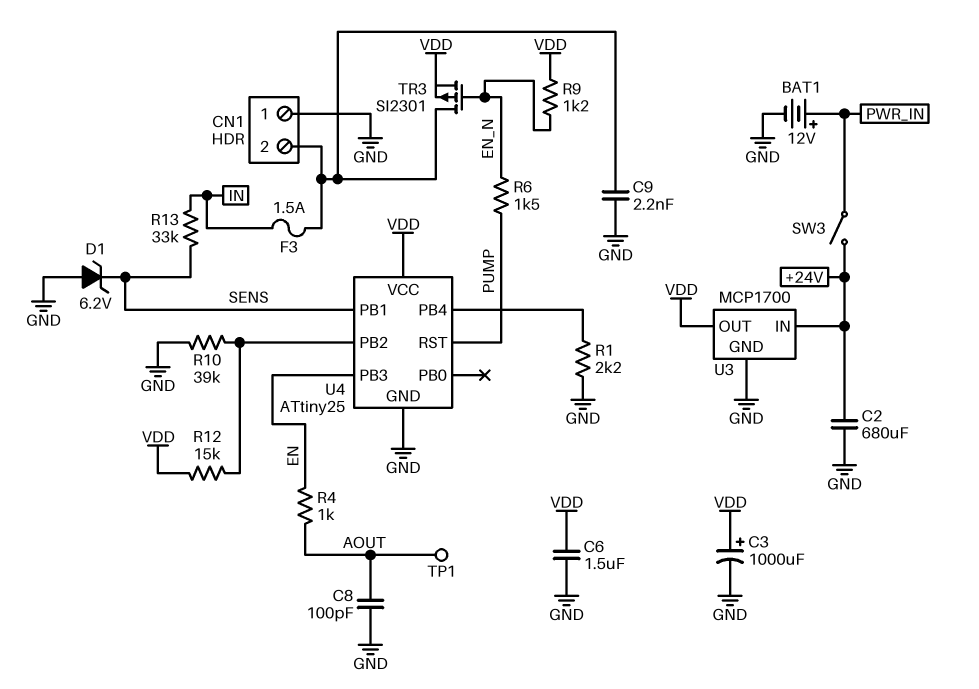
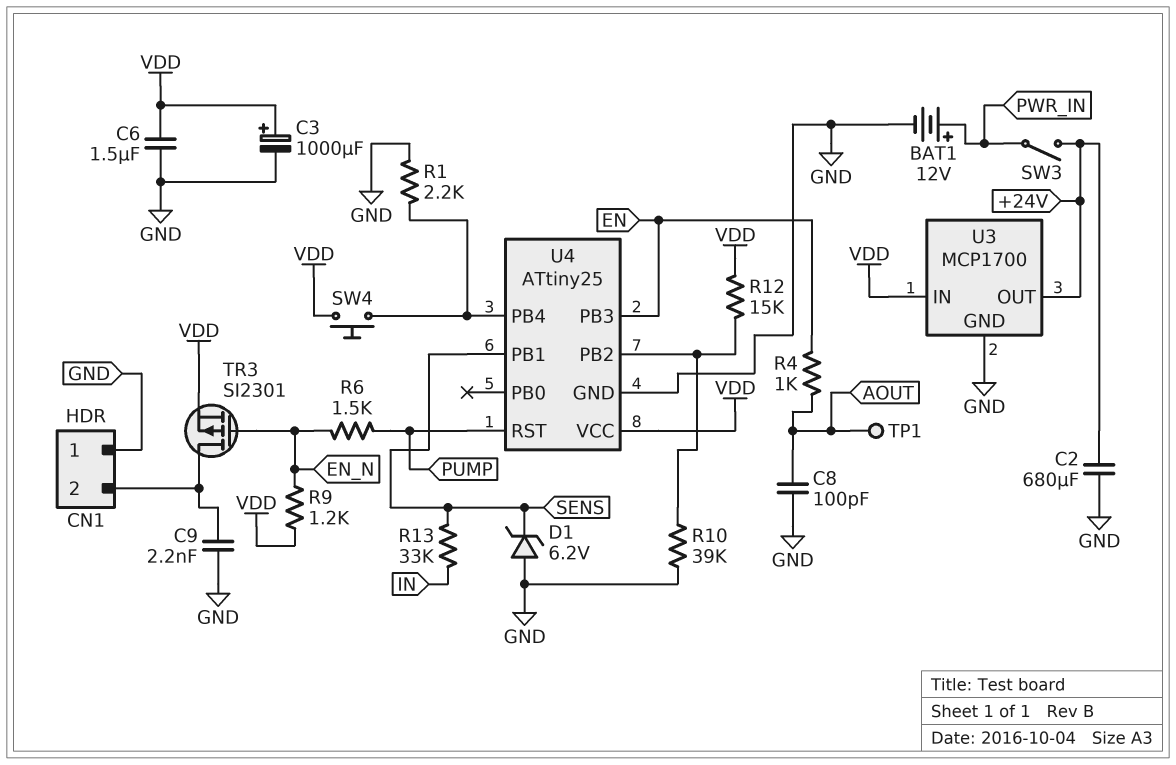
F3: 1.5A (CN1/2, IN) -> none
SW4: none -> button (U4/PB4, VDD)
U3 pin IN: +24V -> VDD
U3 pin OUT: VDD -> +24V

